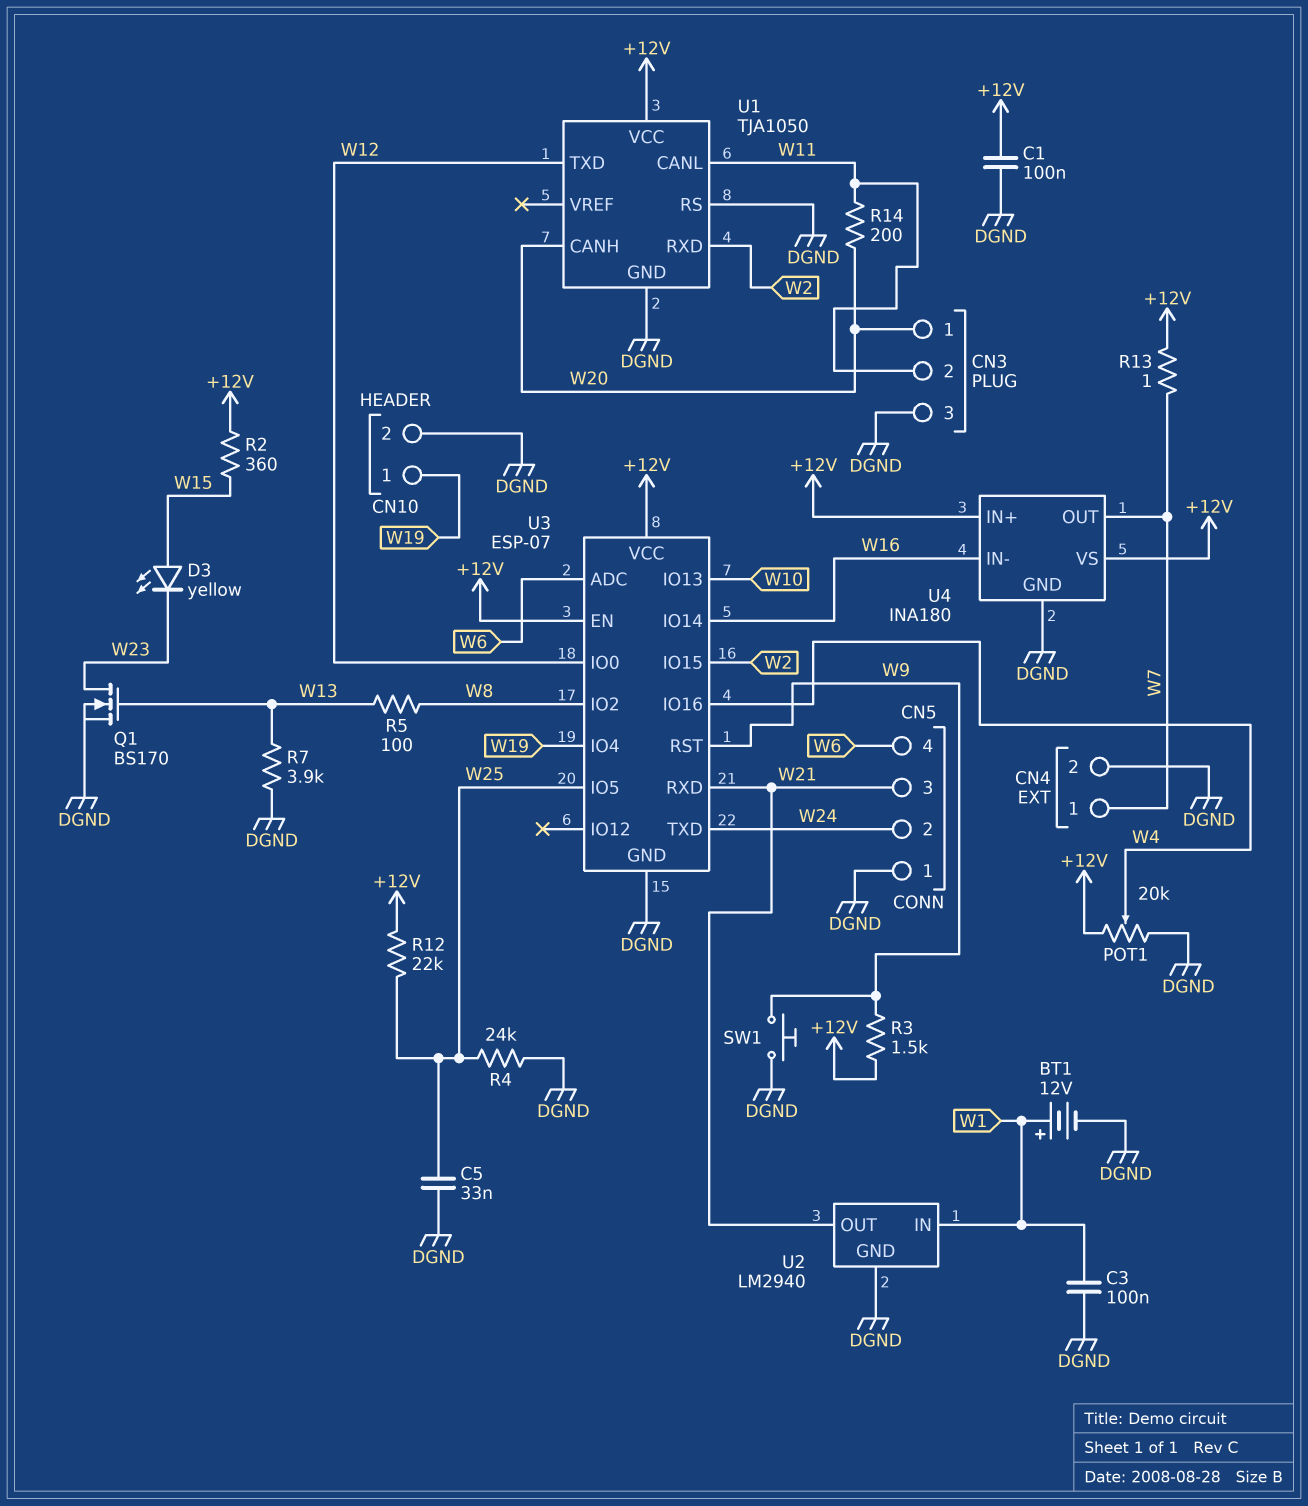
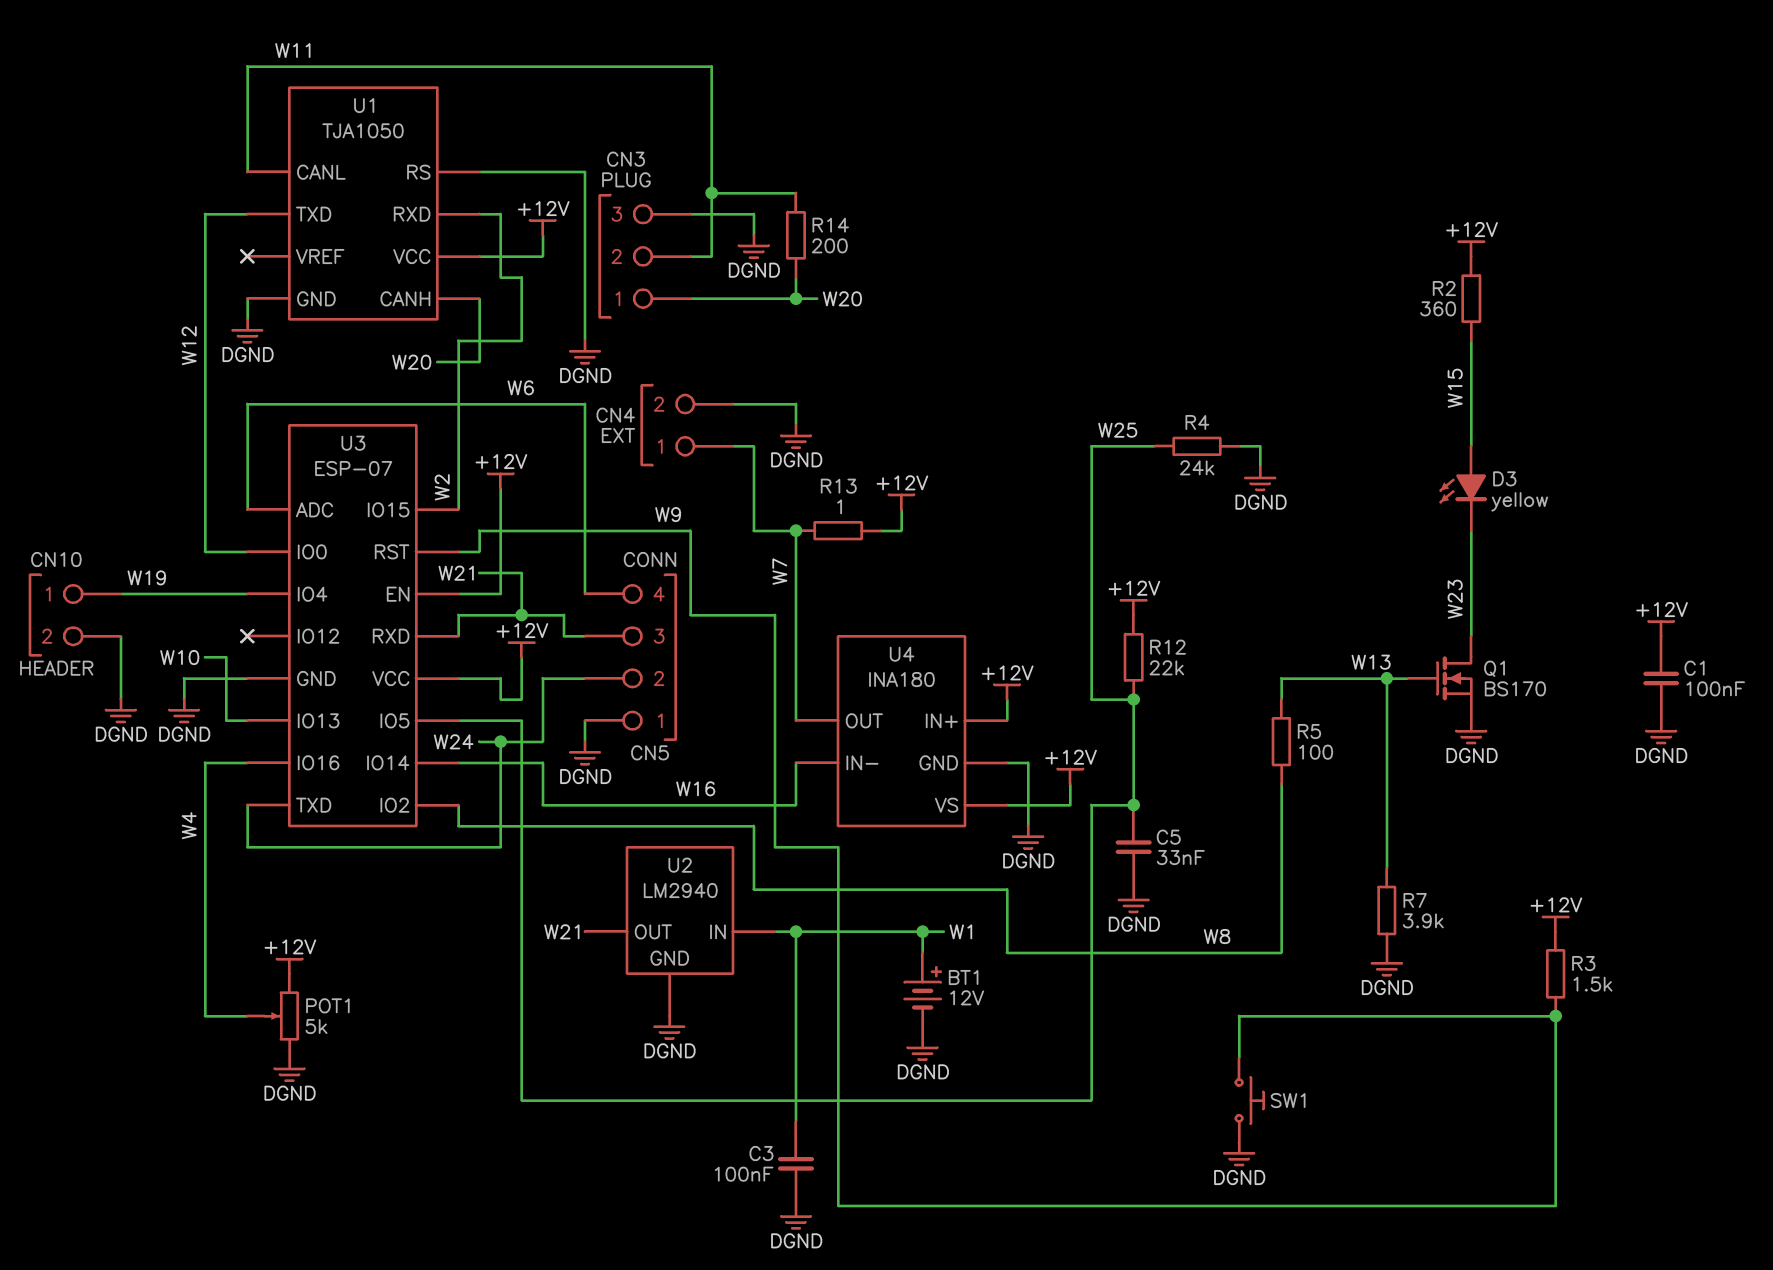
POT1: 20k (+12V, DGND, wiper W4) -> 5k (+12V, DGND, wiper W4)

